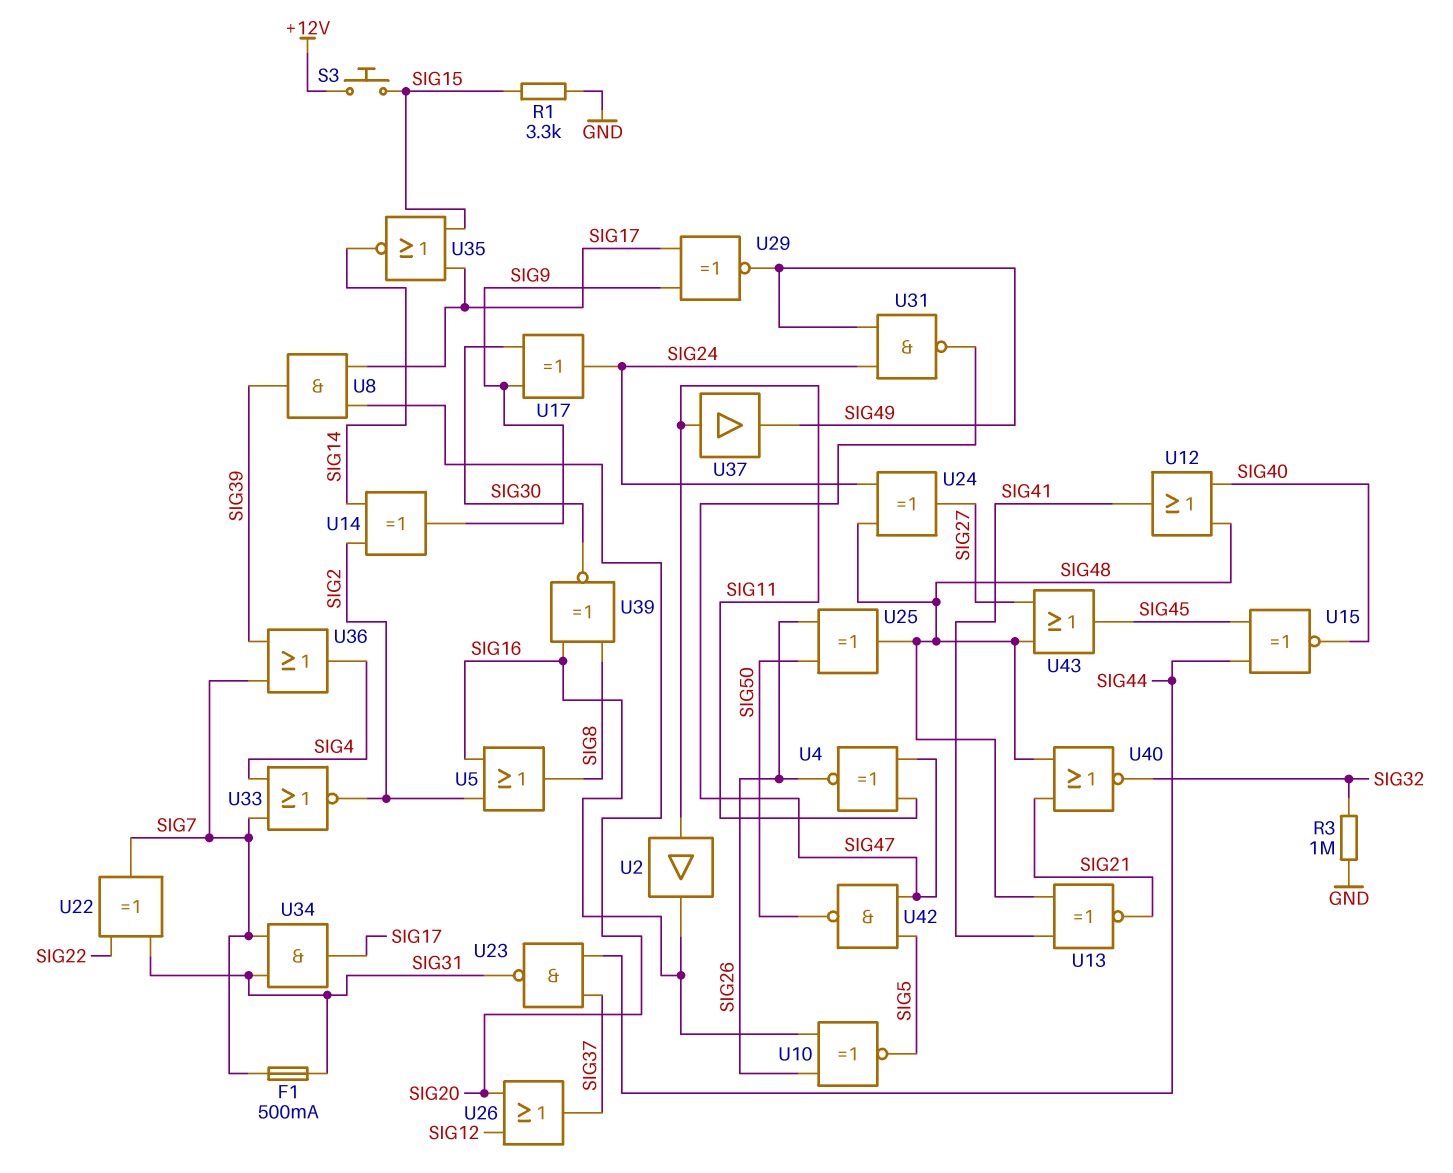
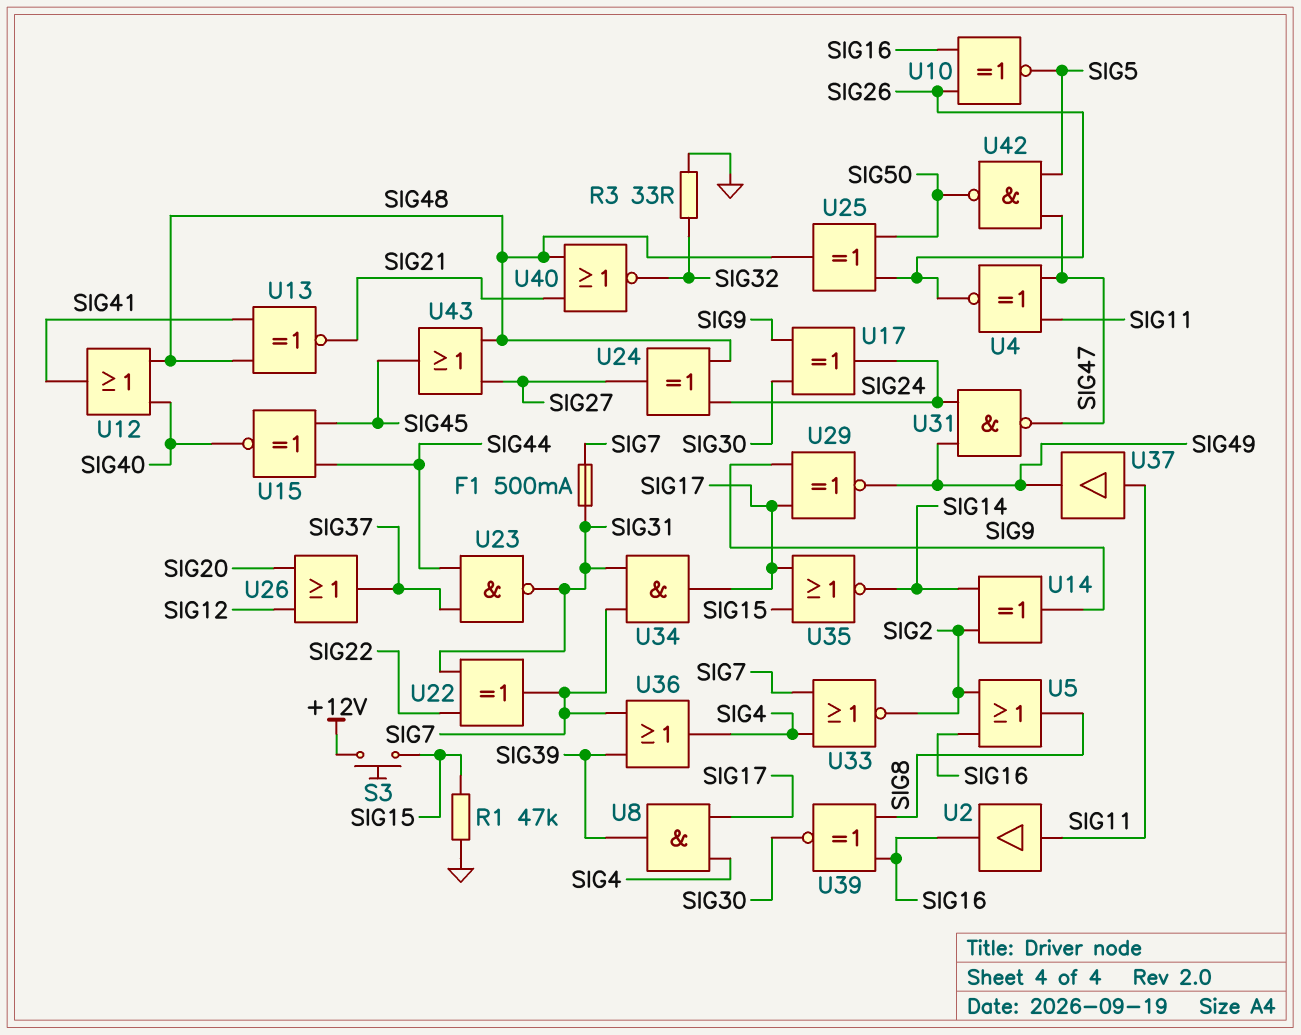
R1: 3.3k (GND, SIG15) -> 47k (GND, SIG15)
R3: 1M (GND, SIG32) -> 33 (GND, SIG32)
U8: AND (in SIG17, in SIG20, out SIG39) -> AND (in SIG4, in SIG17, out SIG39)

